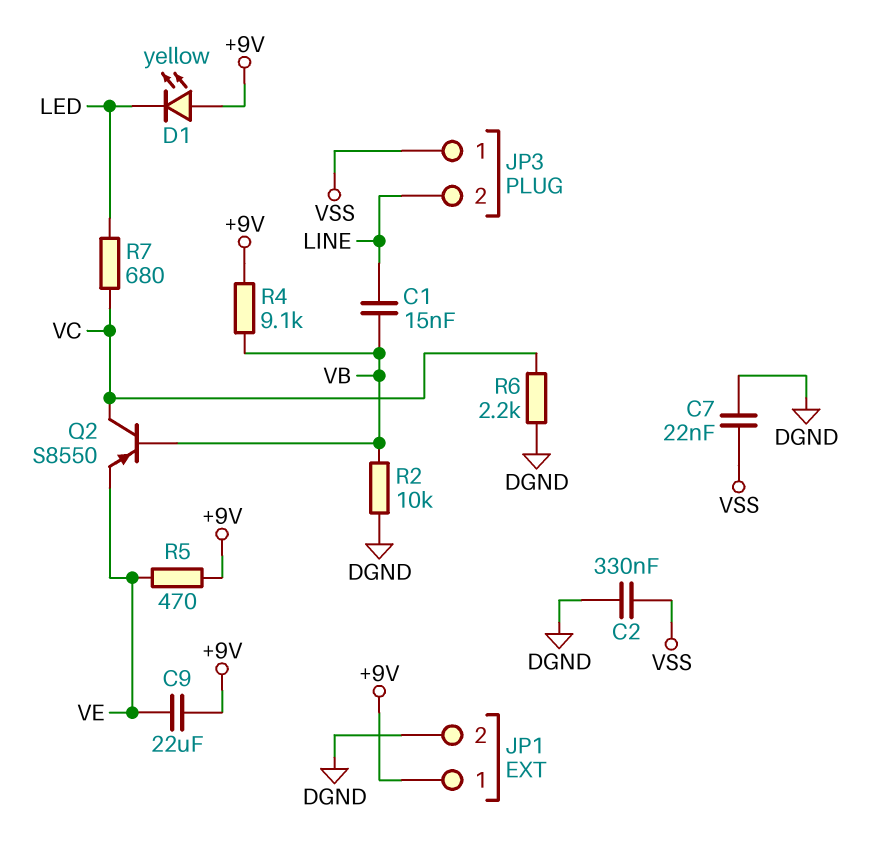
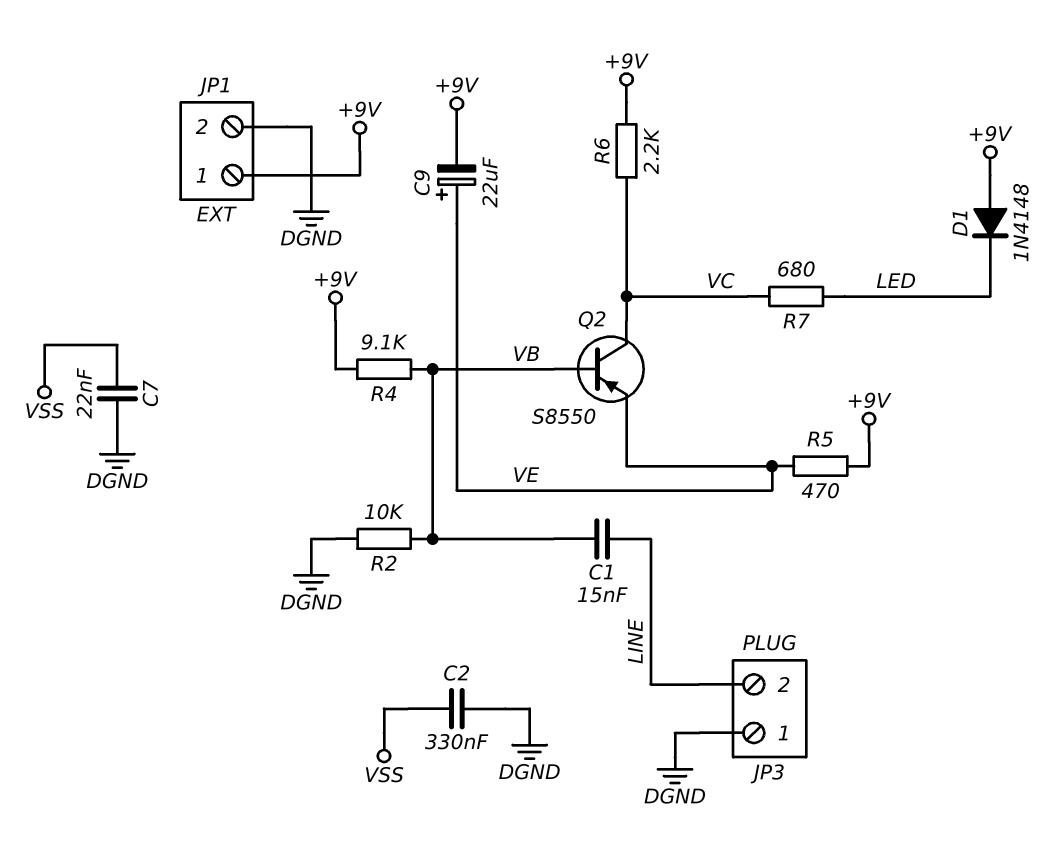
C9: 22uF (+9V, VE) -> 22uF (plus VE, minus +9V)
D1: LED yellow (A +9V, K LED) -> diode 1N4148 (A +9V, K LED)
JP3 pin 1: VSS -> DGND
R6: 2.2k (DGND, VC) -> 2.2k (+9V, VC)

